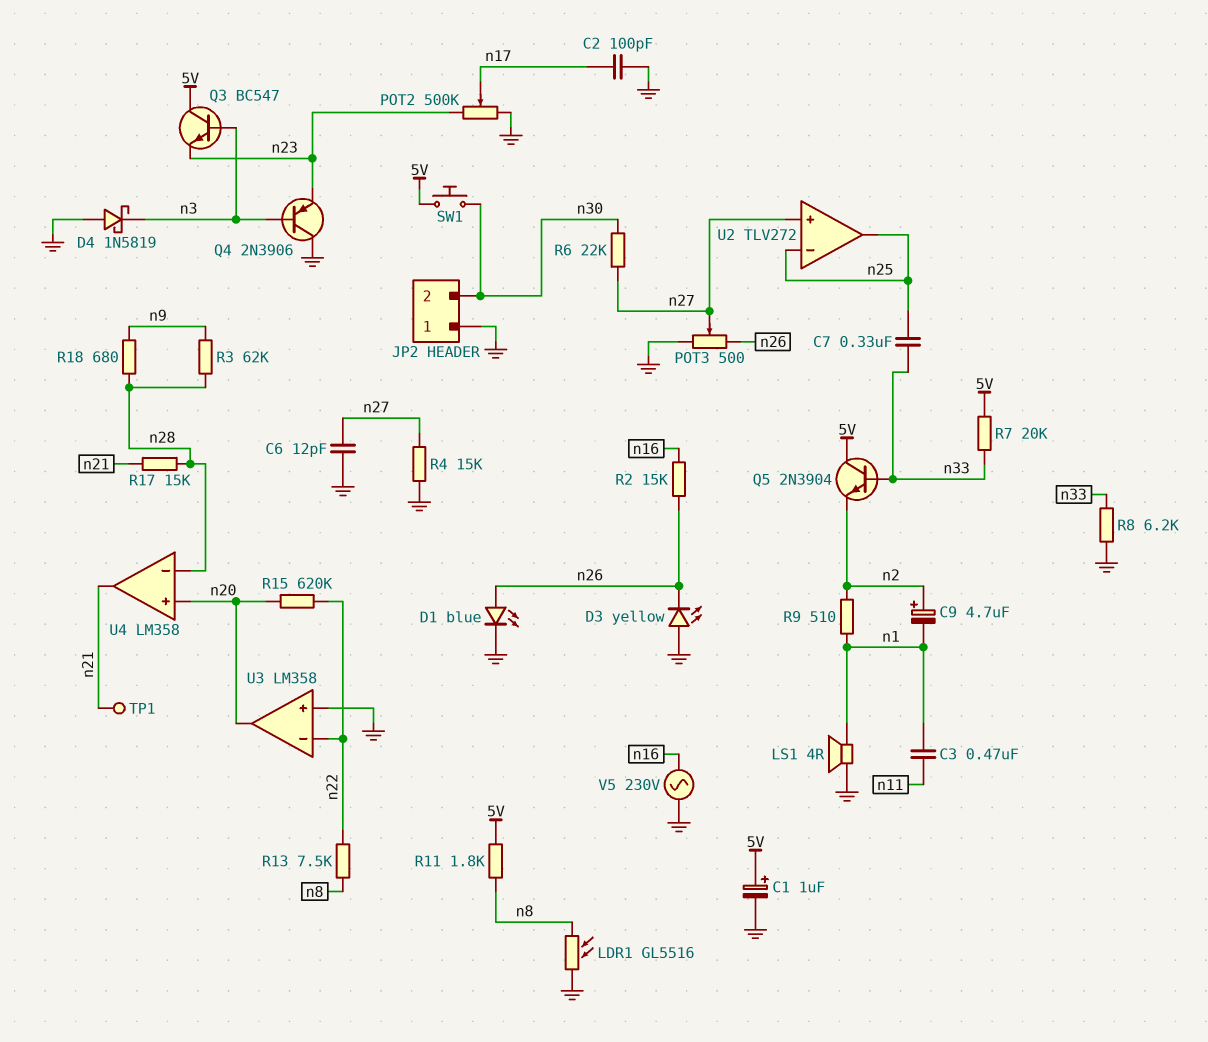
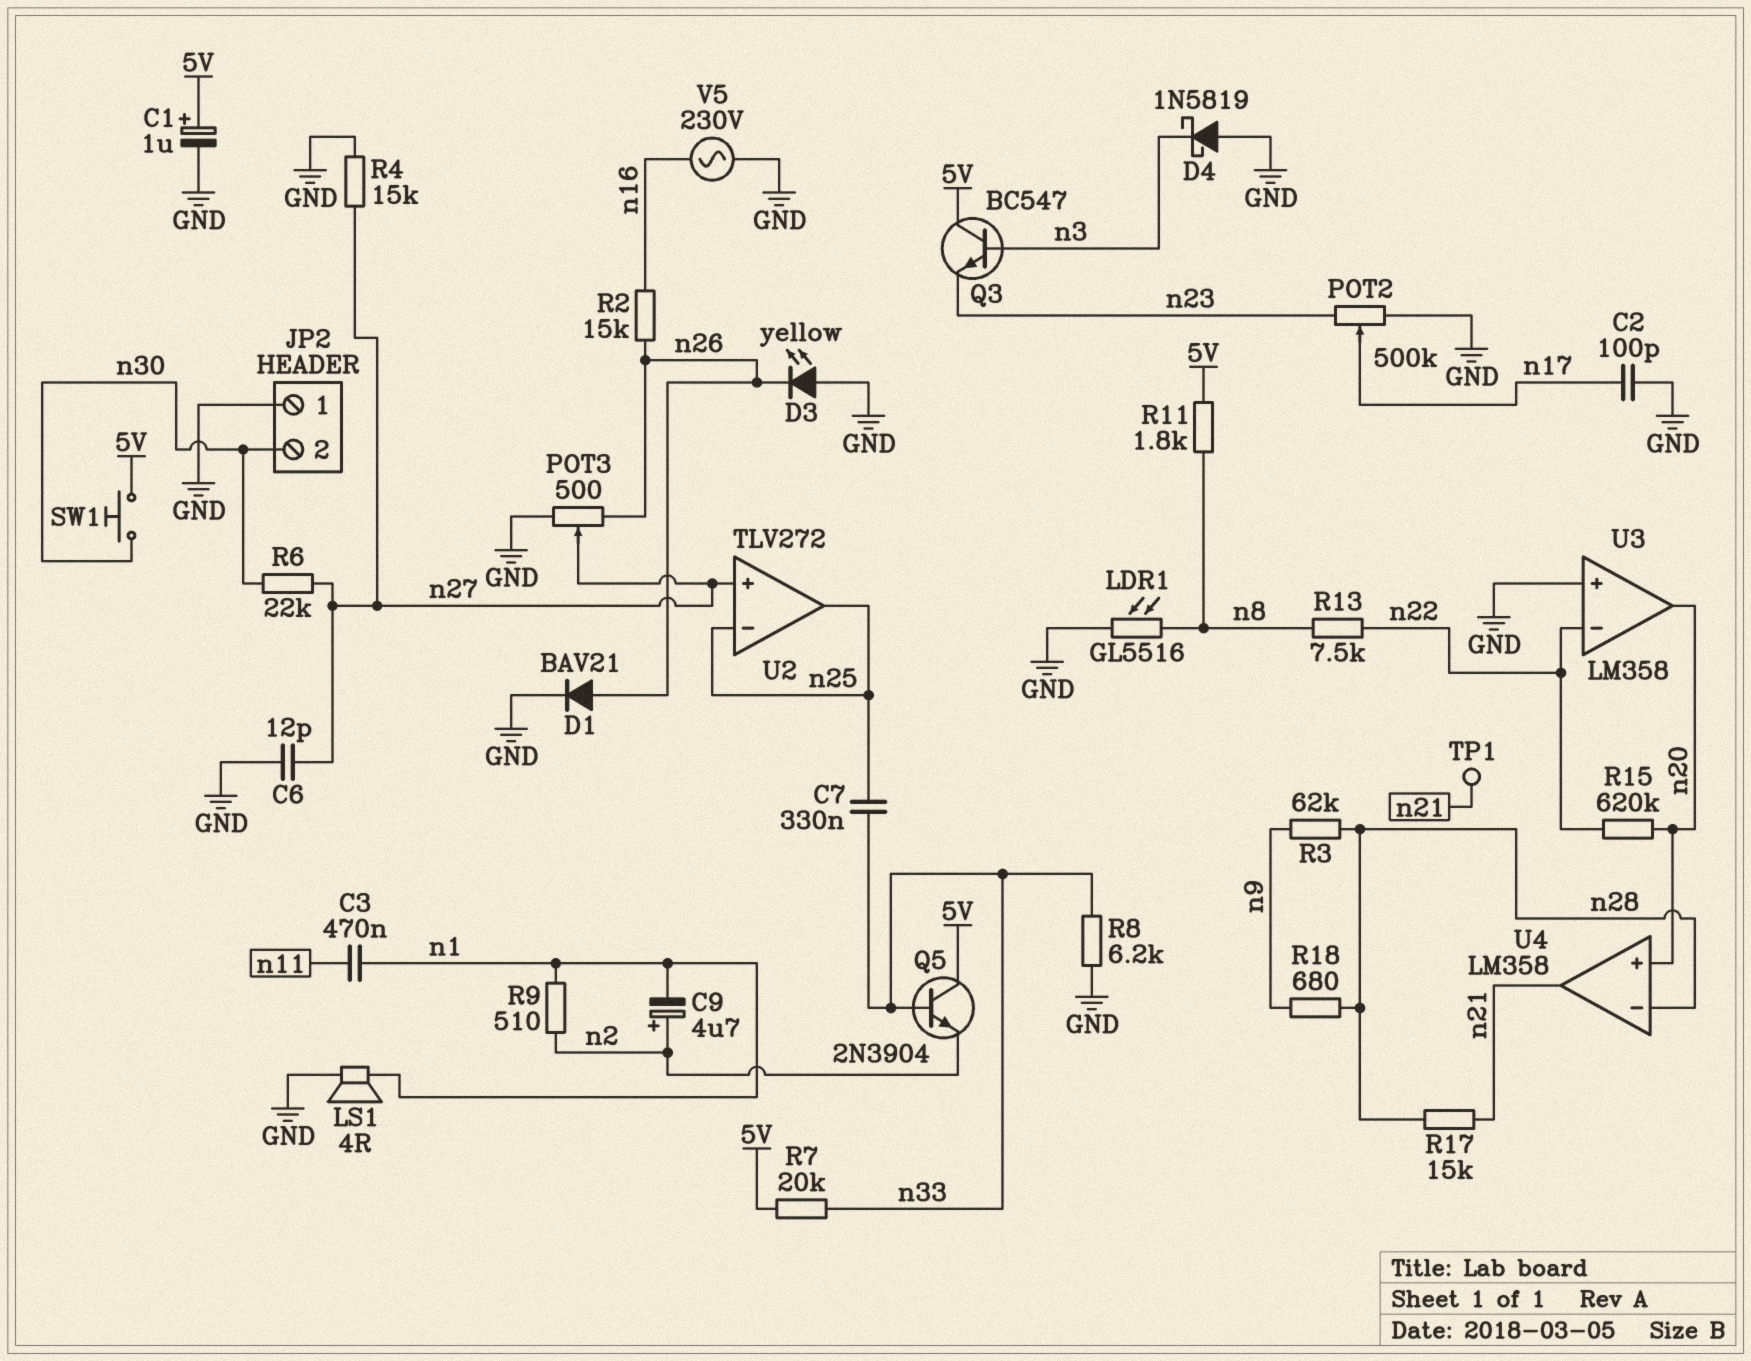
D1: LED blue (A n26, K GND) -> diode BAV21 (A n26, K GND)
Q4: PNP 2N3906 (B n3, C GND, E n23) -> none

